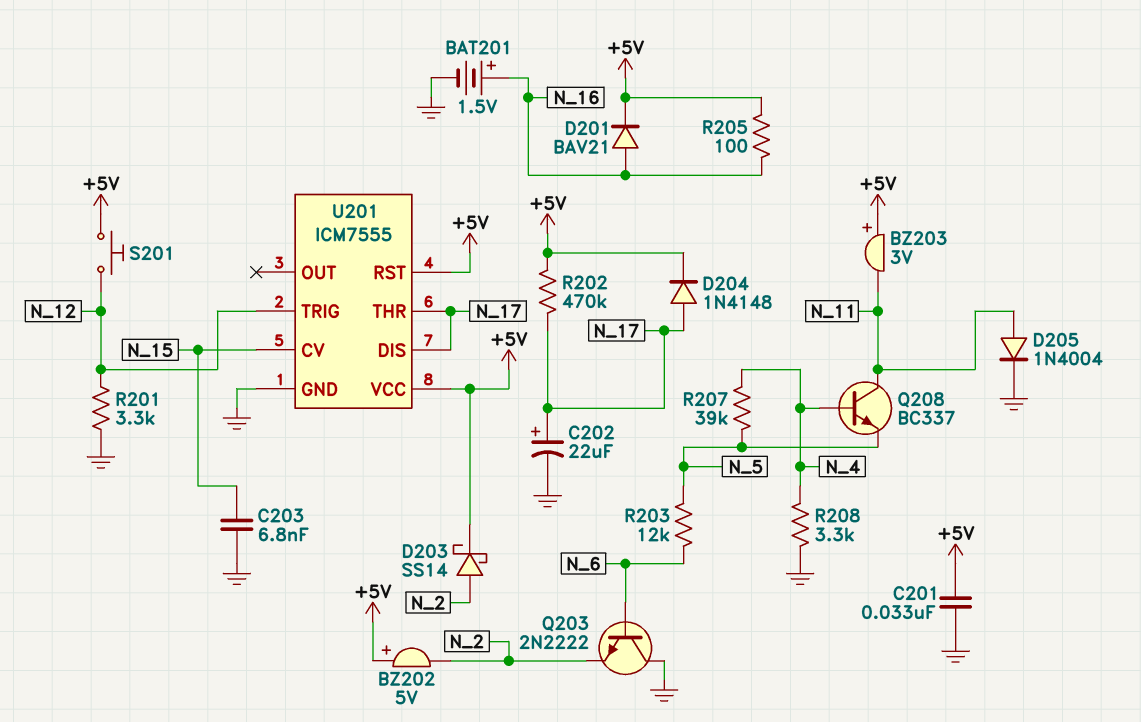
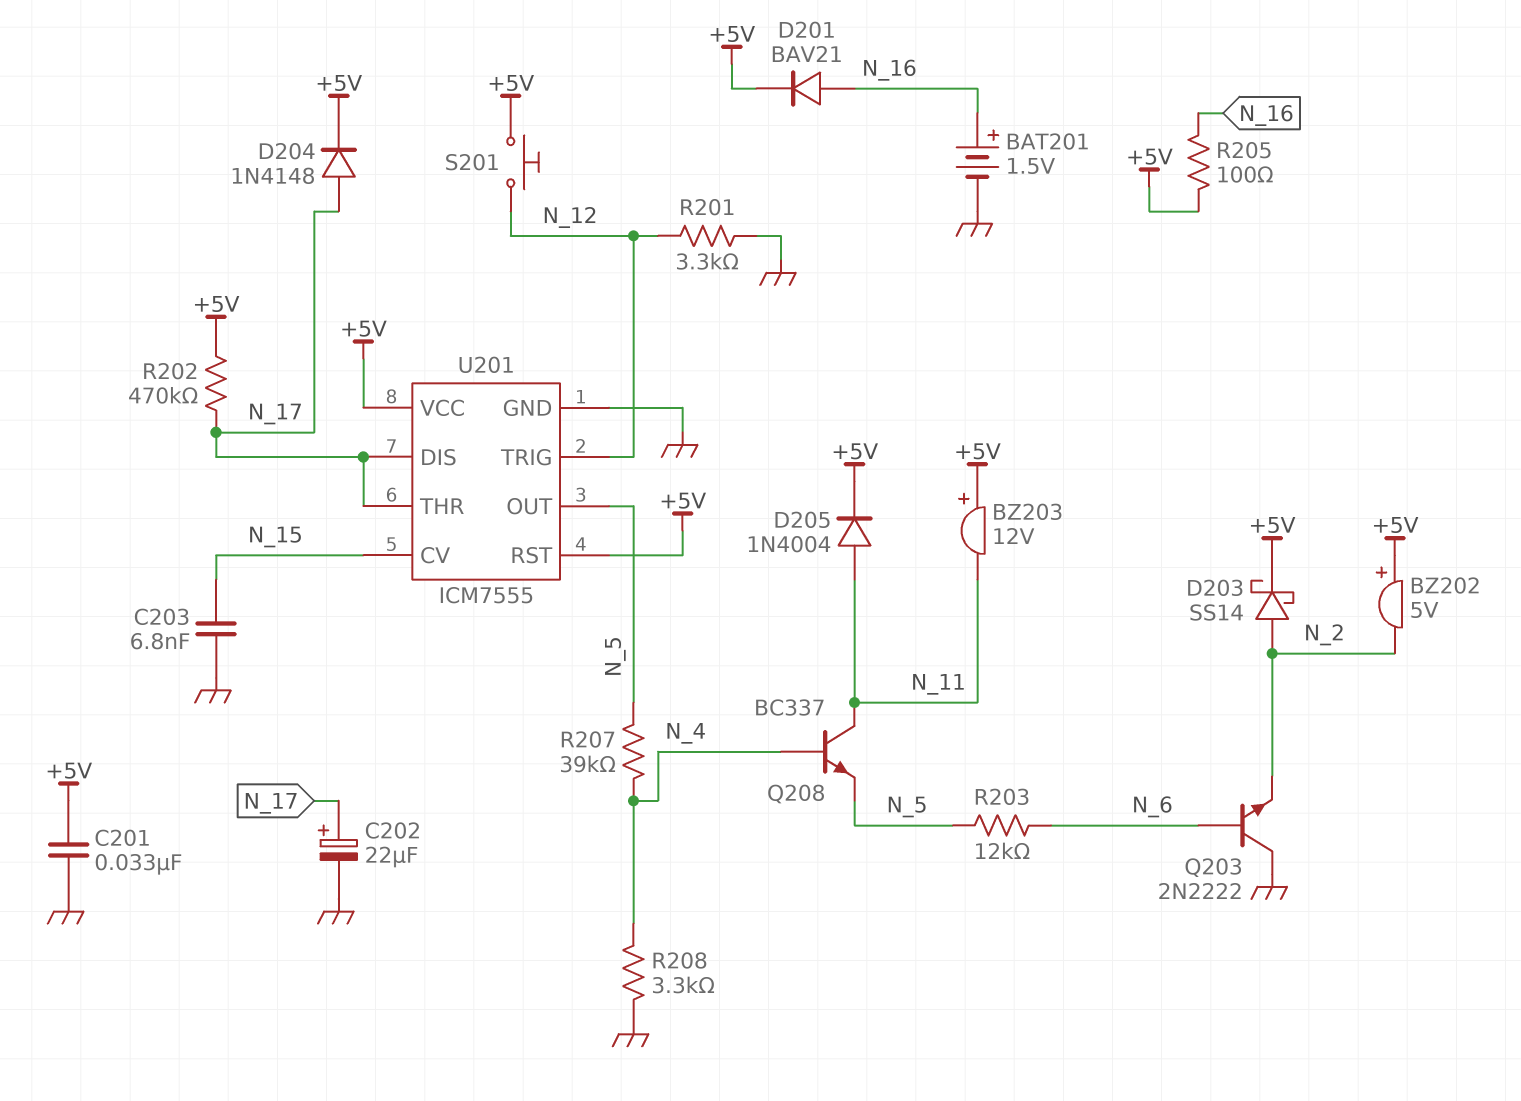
BZ203: buzzer 3V (plus +5V, minus N_11) -> buzzer 12V (plus +5V, minus N_11)
D205: diode 1N4004 (A N_11, K GND) -> diode 1N4004 (A N_11, K +5V)
U201 pin OUT: none -> N_5

